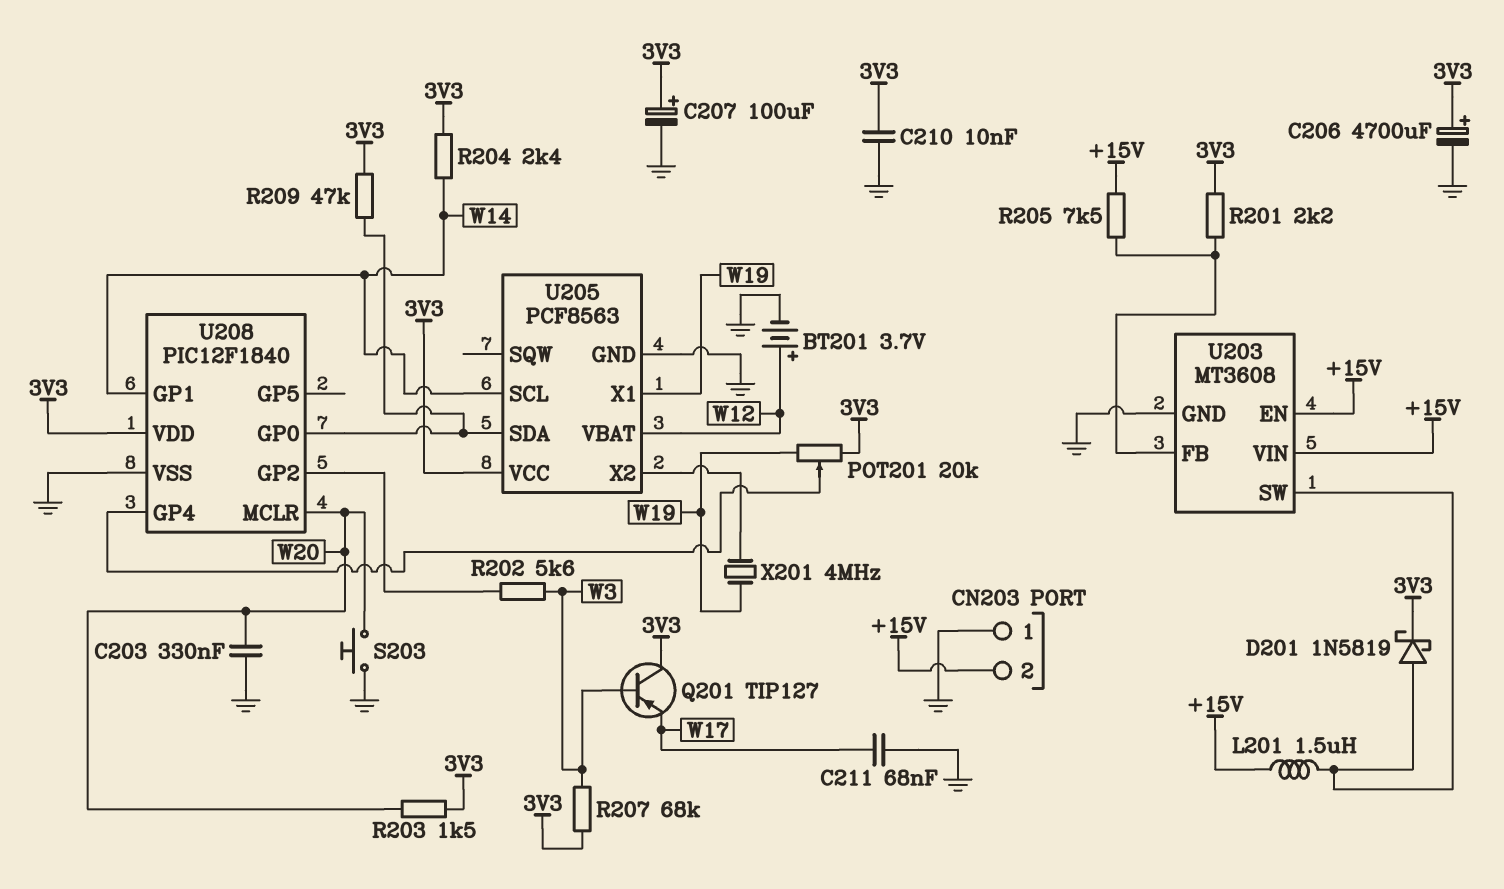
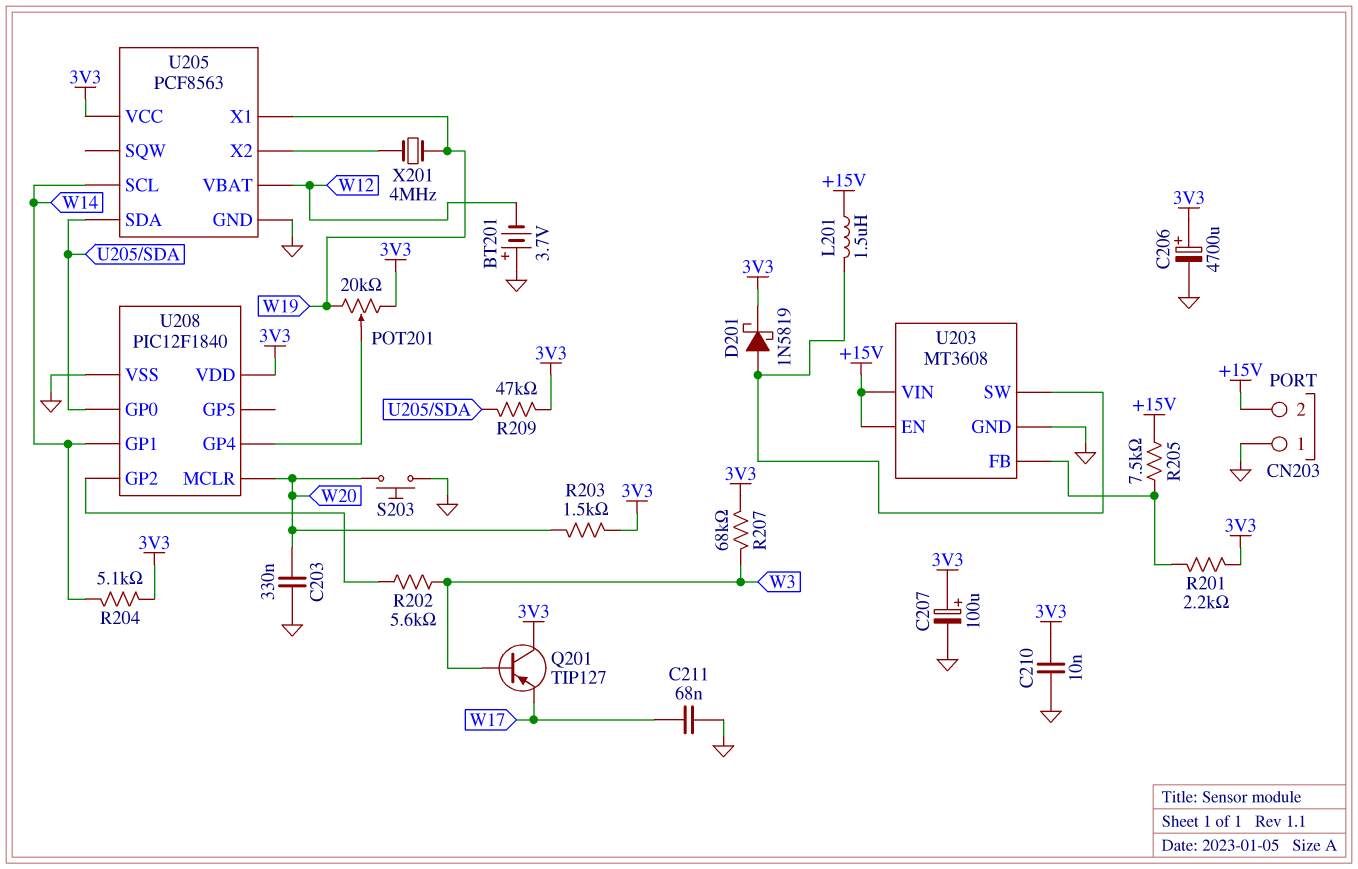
BT201: 3.7V (plus W12, minus GND) -> 3.7V (plus GND, minus W12)
R204: 2.4k (3V3, W14) -> 5.1k (3V3, W14)

